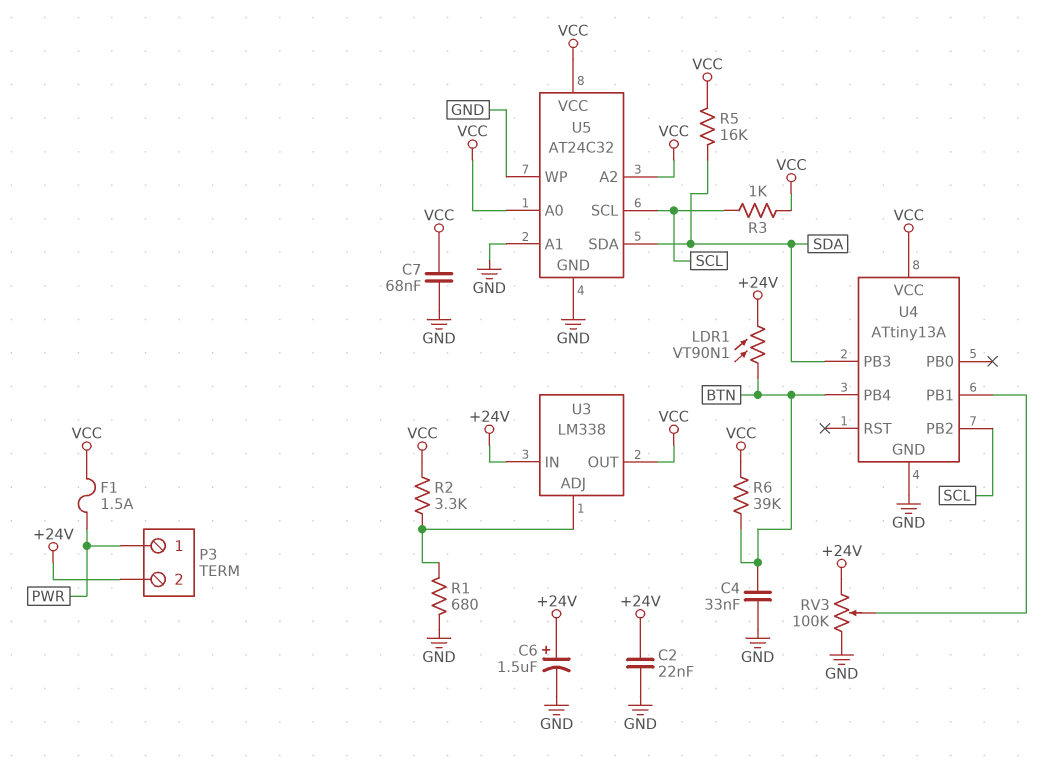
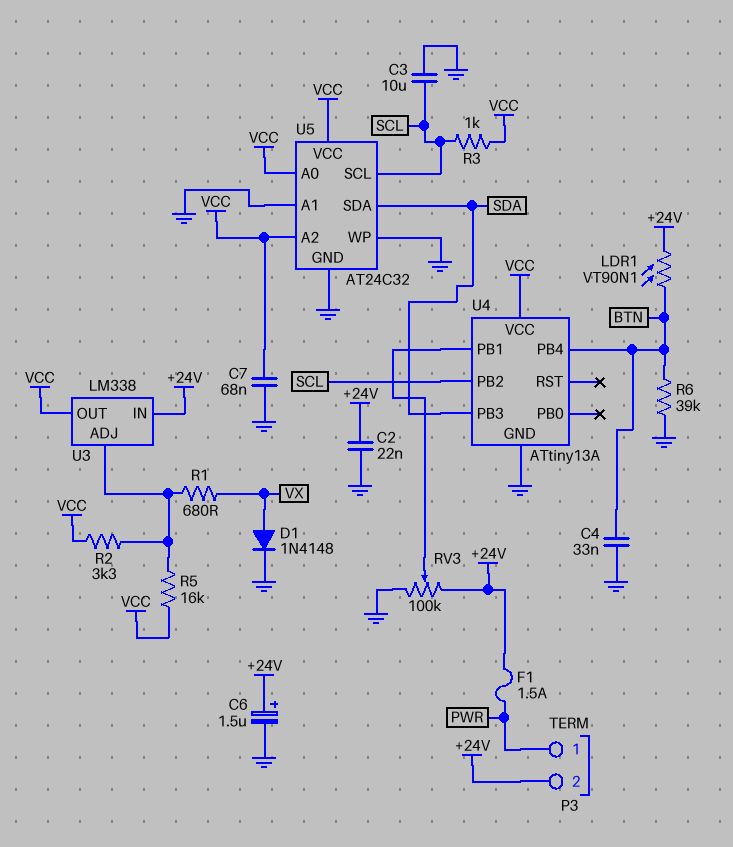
C3: none -> 10uF (GND, SCL)
D1: none -> diode 1N4148 (A VX, K GND)
F1: 1.5A (PWR, VCC) -> 1.5A (+24V, PWR)
R1: 680 (GND, U3/ADJ) -> 680 (U3/ADJ, VX)
R5: 16k (SDA, VCC) -> 16k (U3/ADJ, VCC)
R6: 39k (BTN, VCC) -> 39k (BTN, GND)

